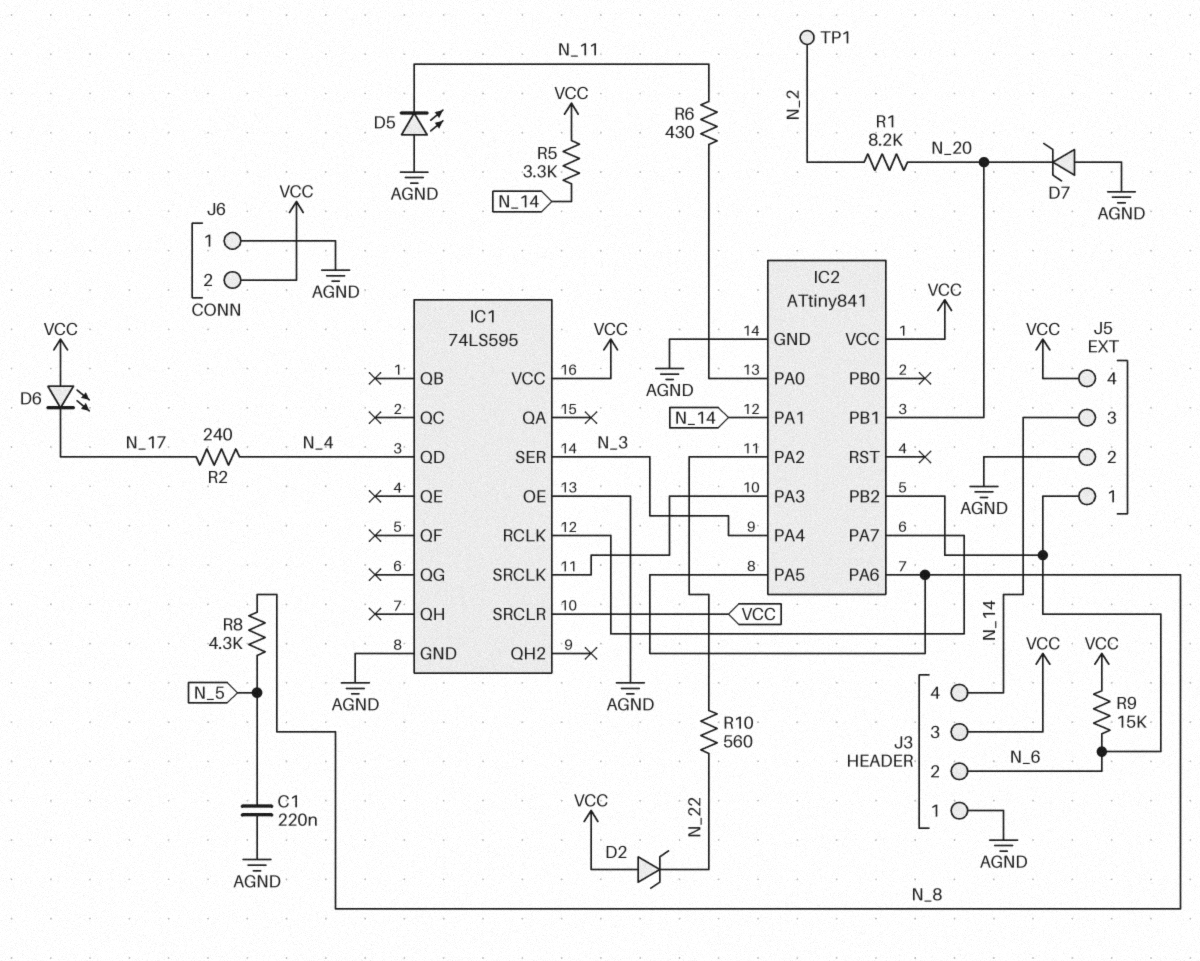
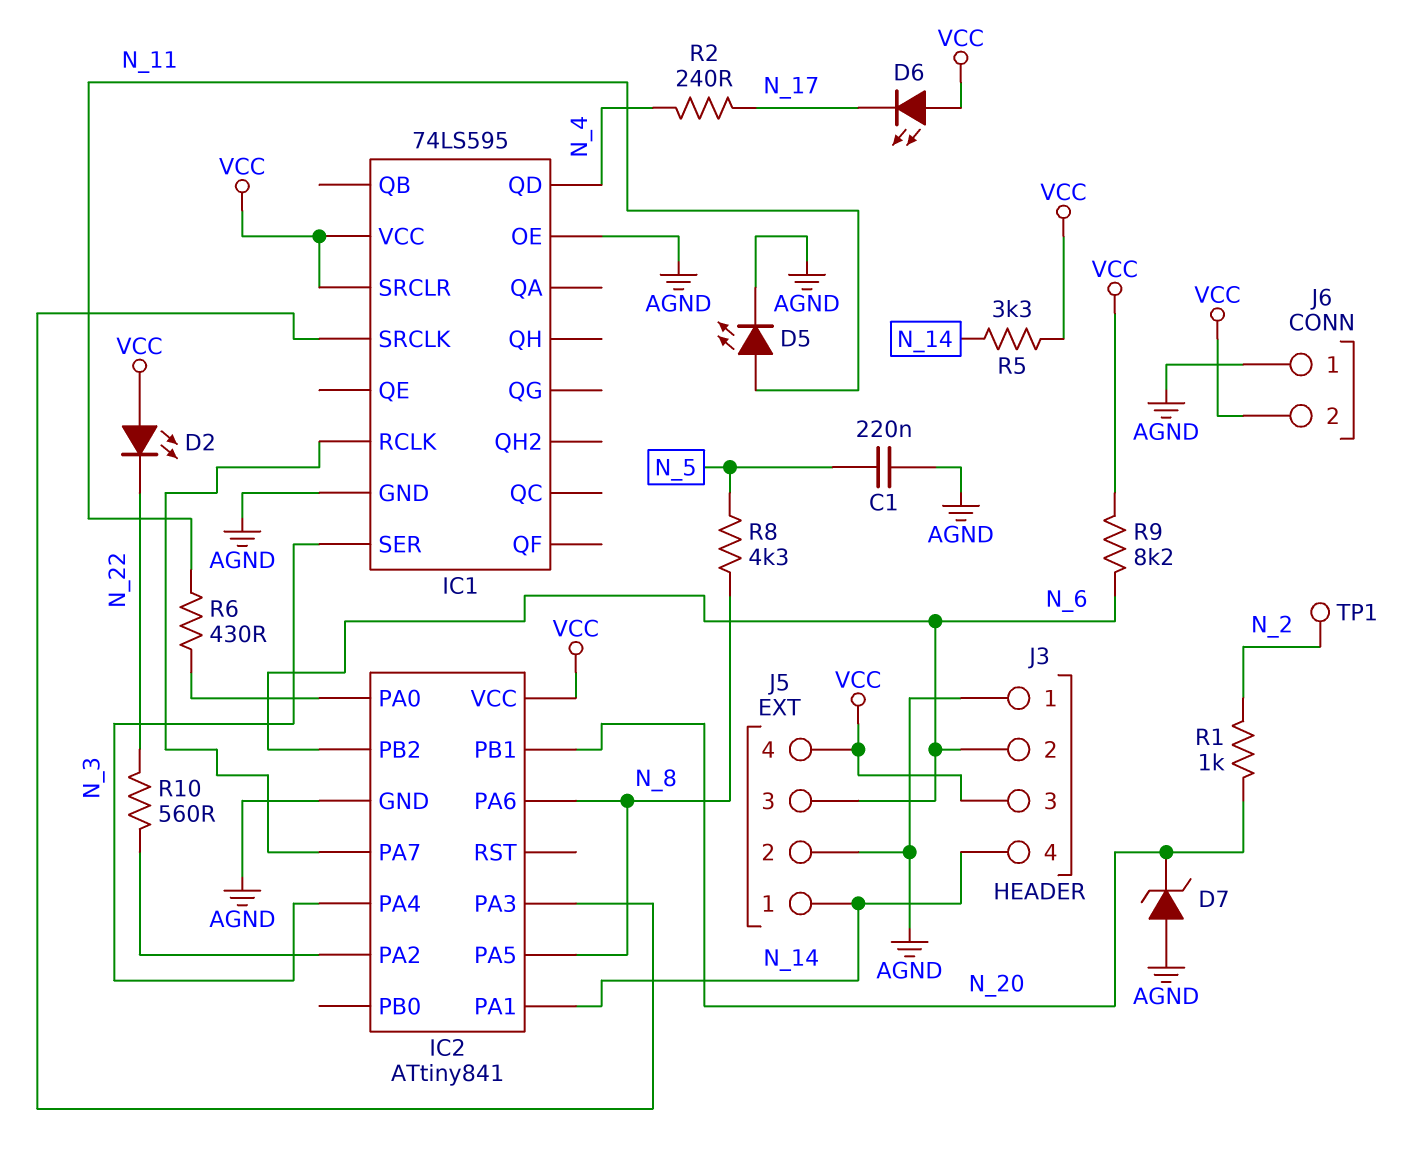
D2: zener (A VCC, K N_22) -> LED (A VCC, K N_22)
D5: LED (A AGND, K N_11) -> LED (A N_11, K AGND)
J5 pin 1: N_6 -> N_14
J5 pin 3: N_14 -> N_6
R1: 8.2k (N_2, N_20) -> 1k (N_2, N_20)
R9: 15k (N_6, VCC) -> 8.2k (N_6, VCC)

